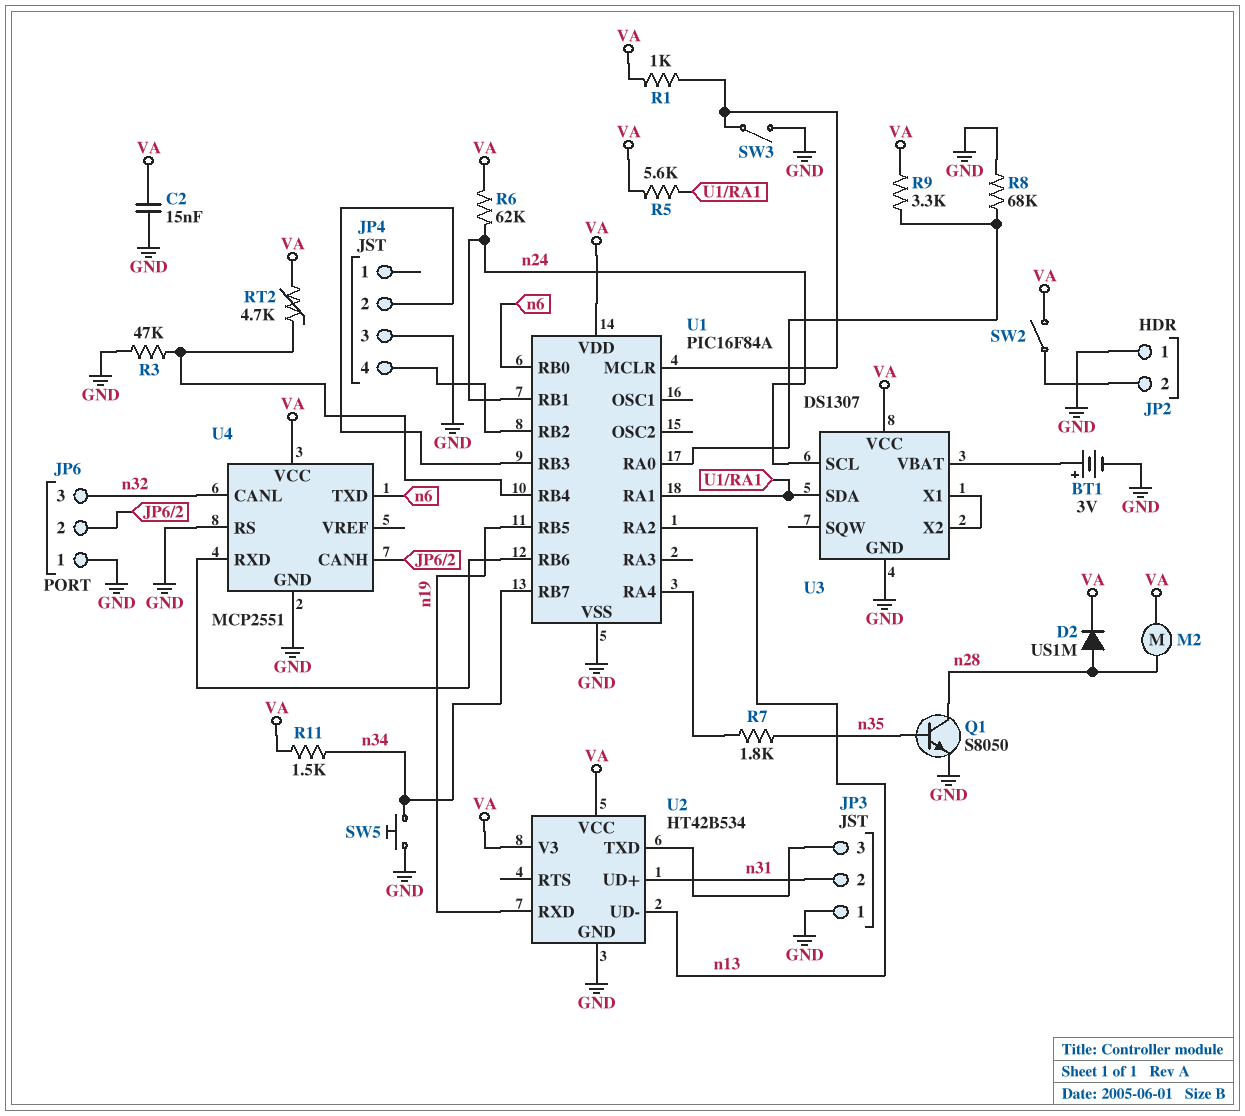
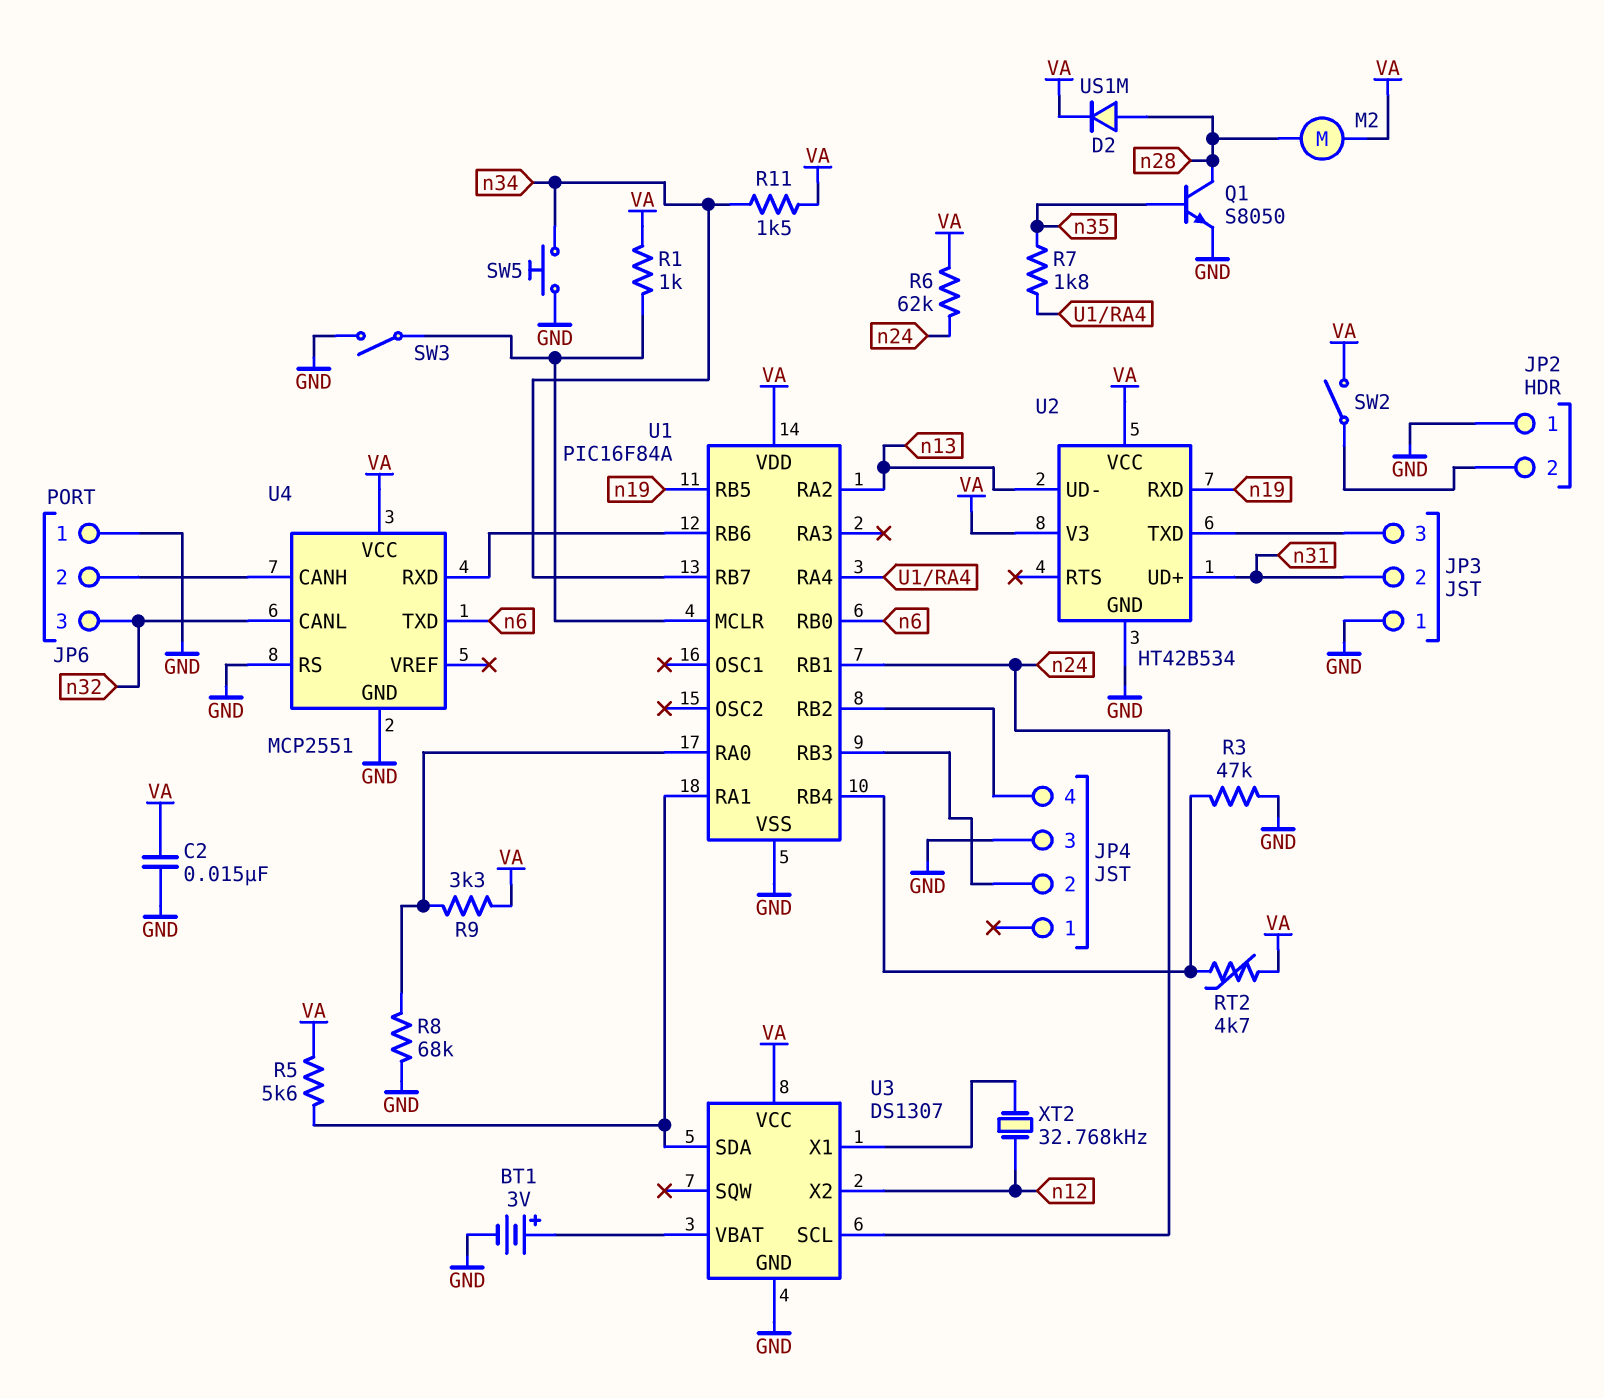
U3 pin X2: U3/X1 -> n12
XT2: none -> 32.768kHz (U3/X1, n12)

